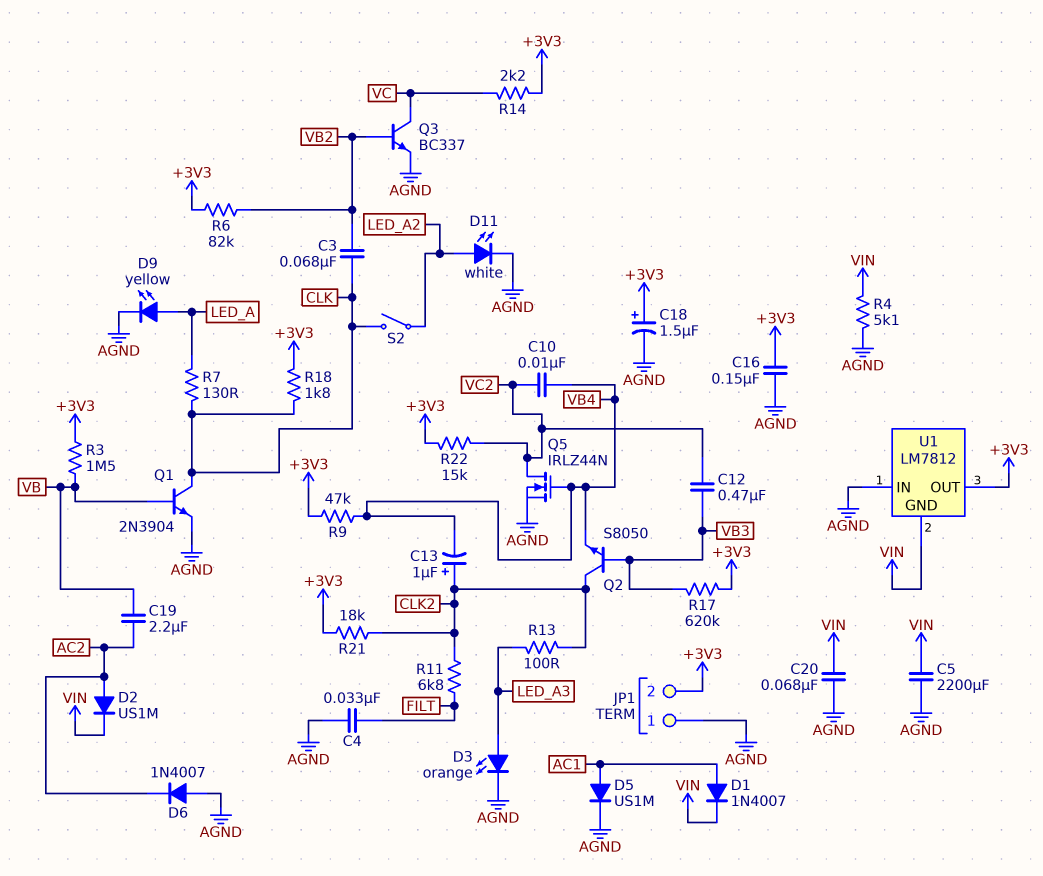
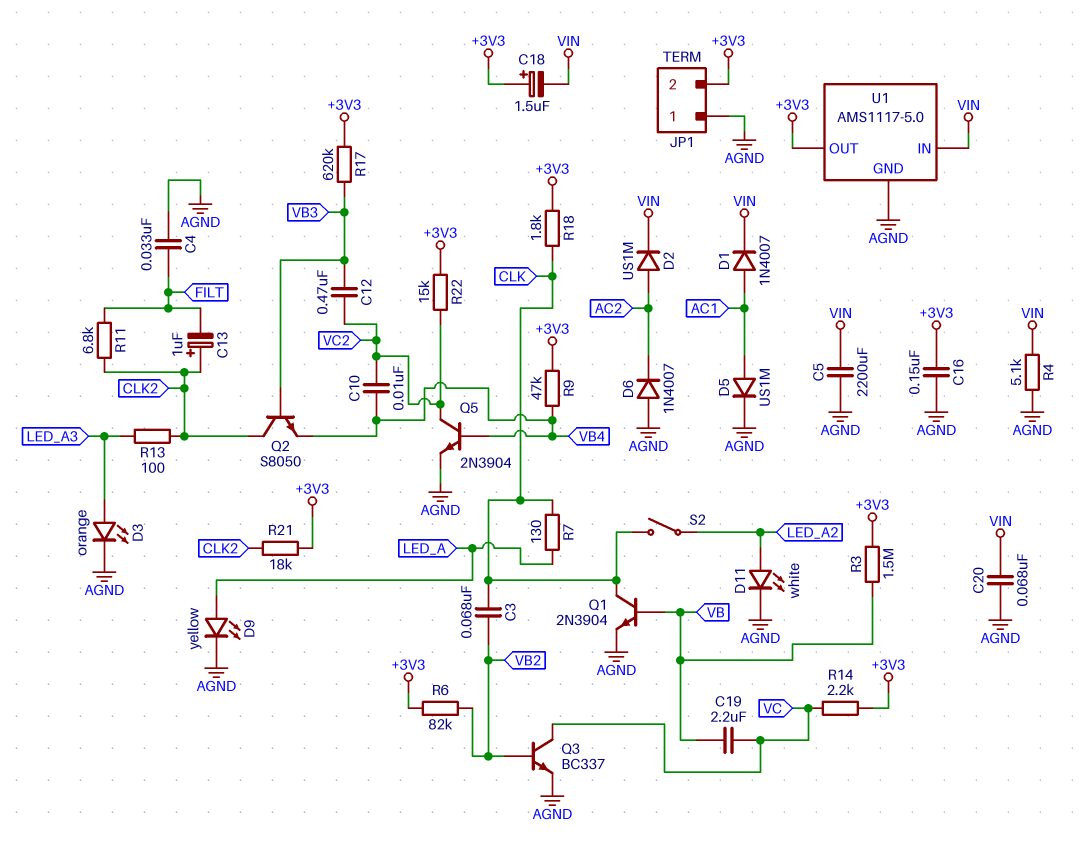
C13: 1uF (plus CLK2, minus VB4) -> 1uF (plus CLK2, minus FILT)
C18: 1.5uF (plus +3V3, minus AGND) -> 1.5uF (plus +3V3, minus VIN)
C19: 2.2uF (AC2, VB) -> 2.2uF (VB, VC)
Q5: NMOS IRLZ44N (G VB4, D VC2, S AGND) -> NPN 2N3904 (B VB4, C VC2, E AGND)
U1: LM7812 -> AMS1117-5.0
U1 pin GND: VIN -> AGND
U1 pin IN: AGND -> VIN

